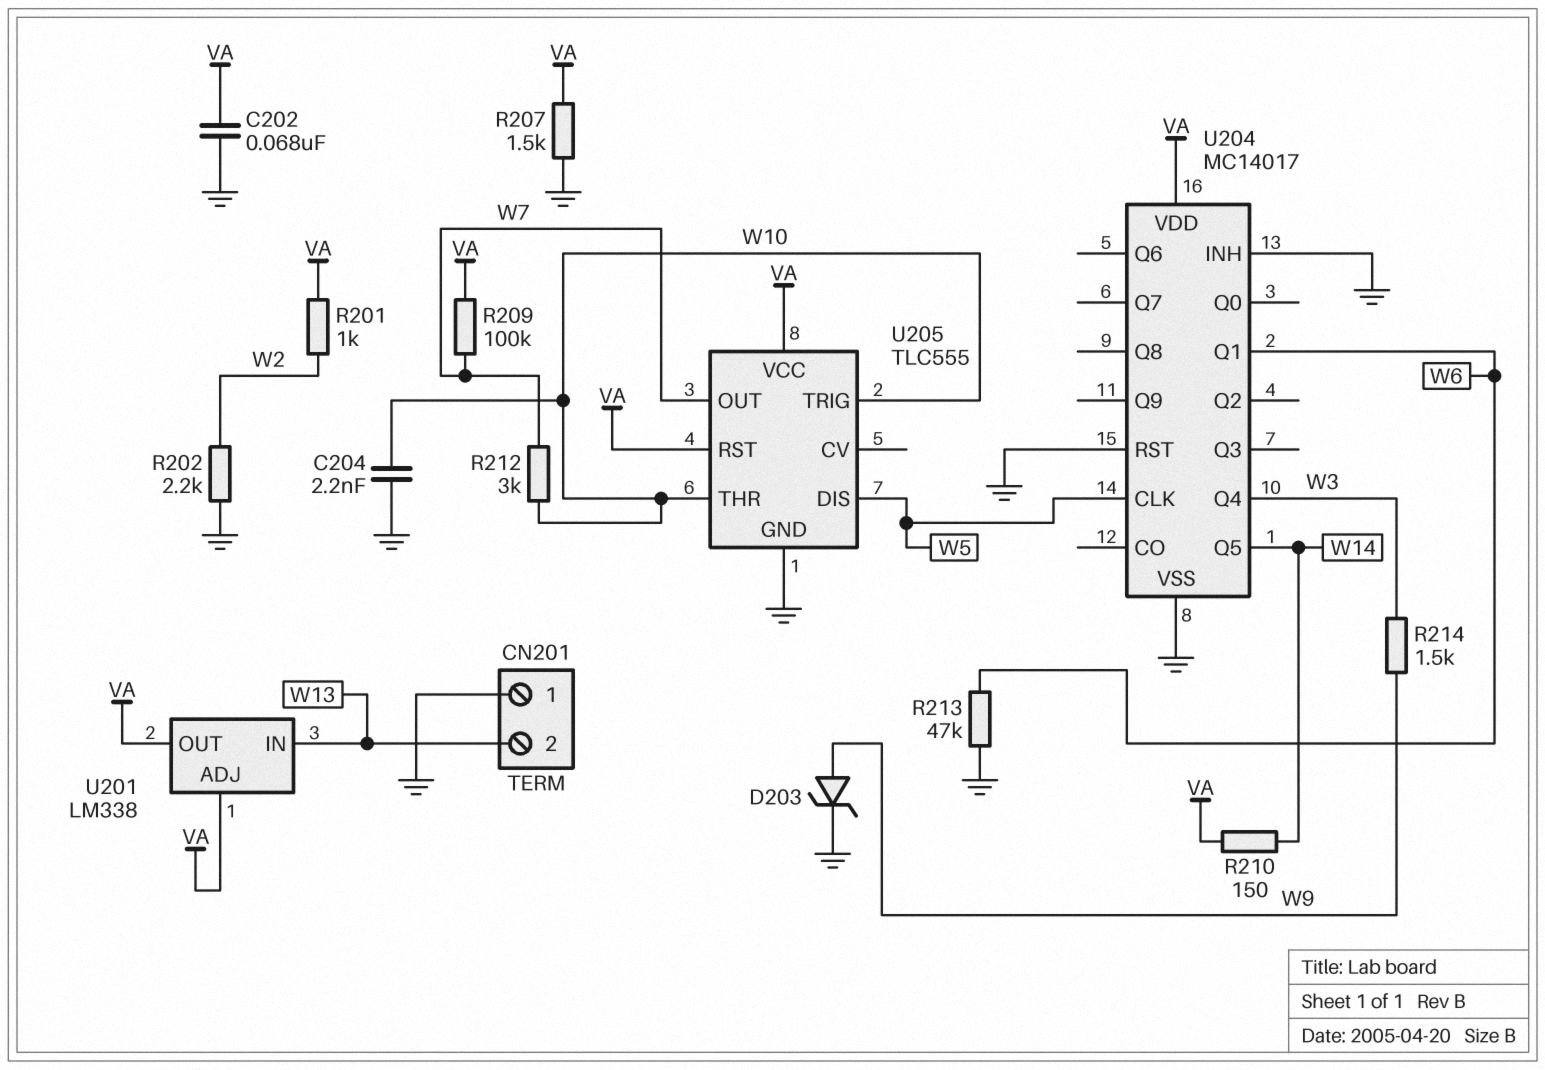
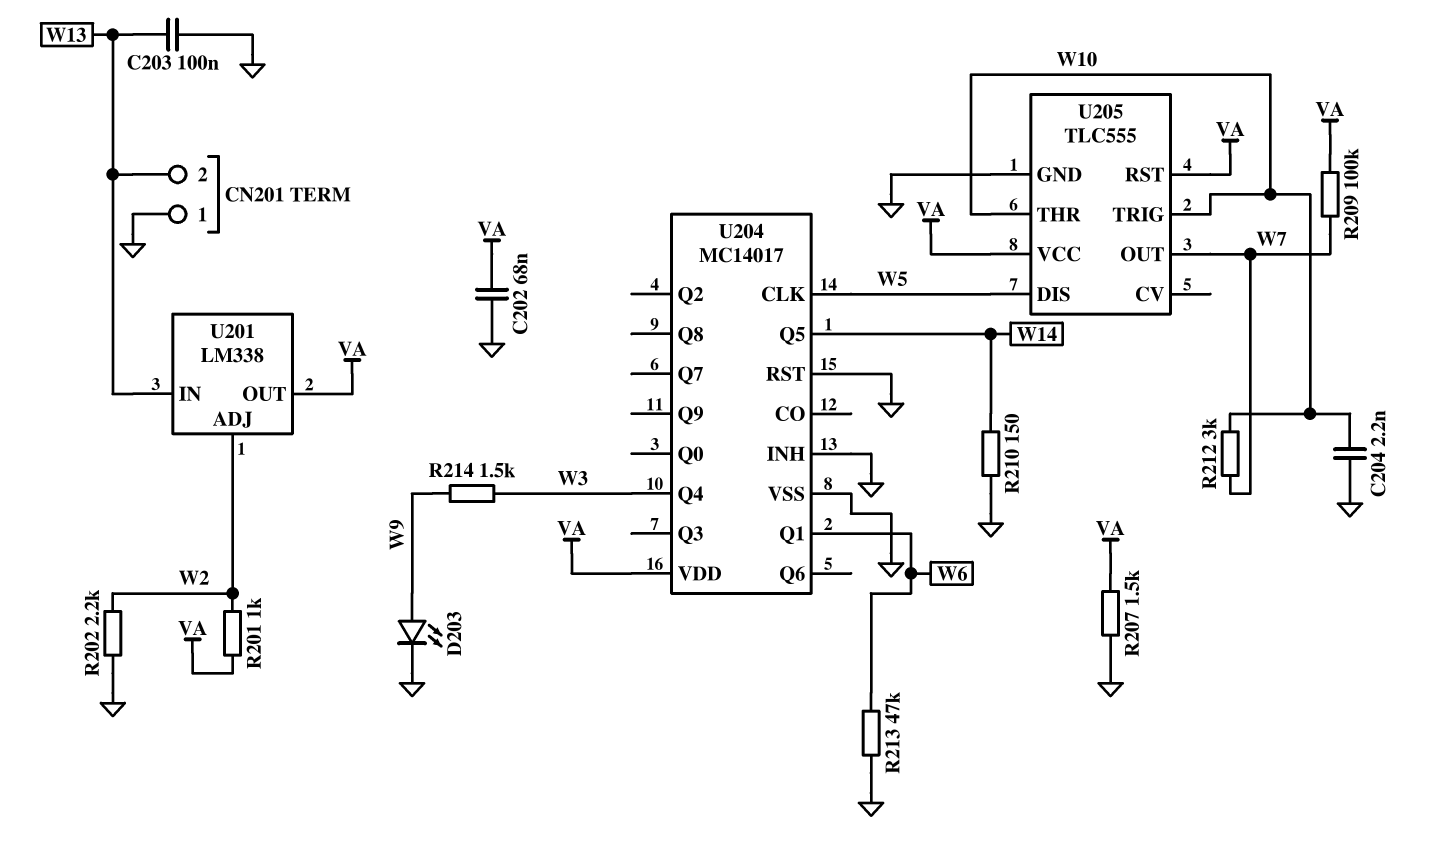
C203: none -> 100nF (GND, W13)
D203: zener (A W9, K GND) -> LED (A W9, K GND)
R210: 150 (VA, W14) -> 150 (GND, W14)
U201 pin ADJ: VA -> W2

